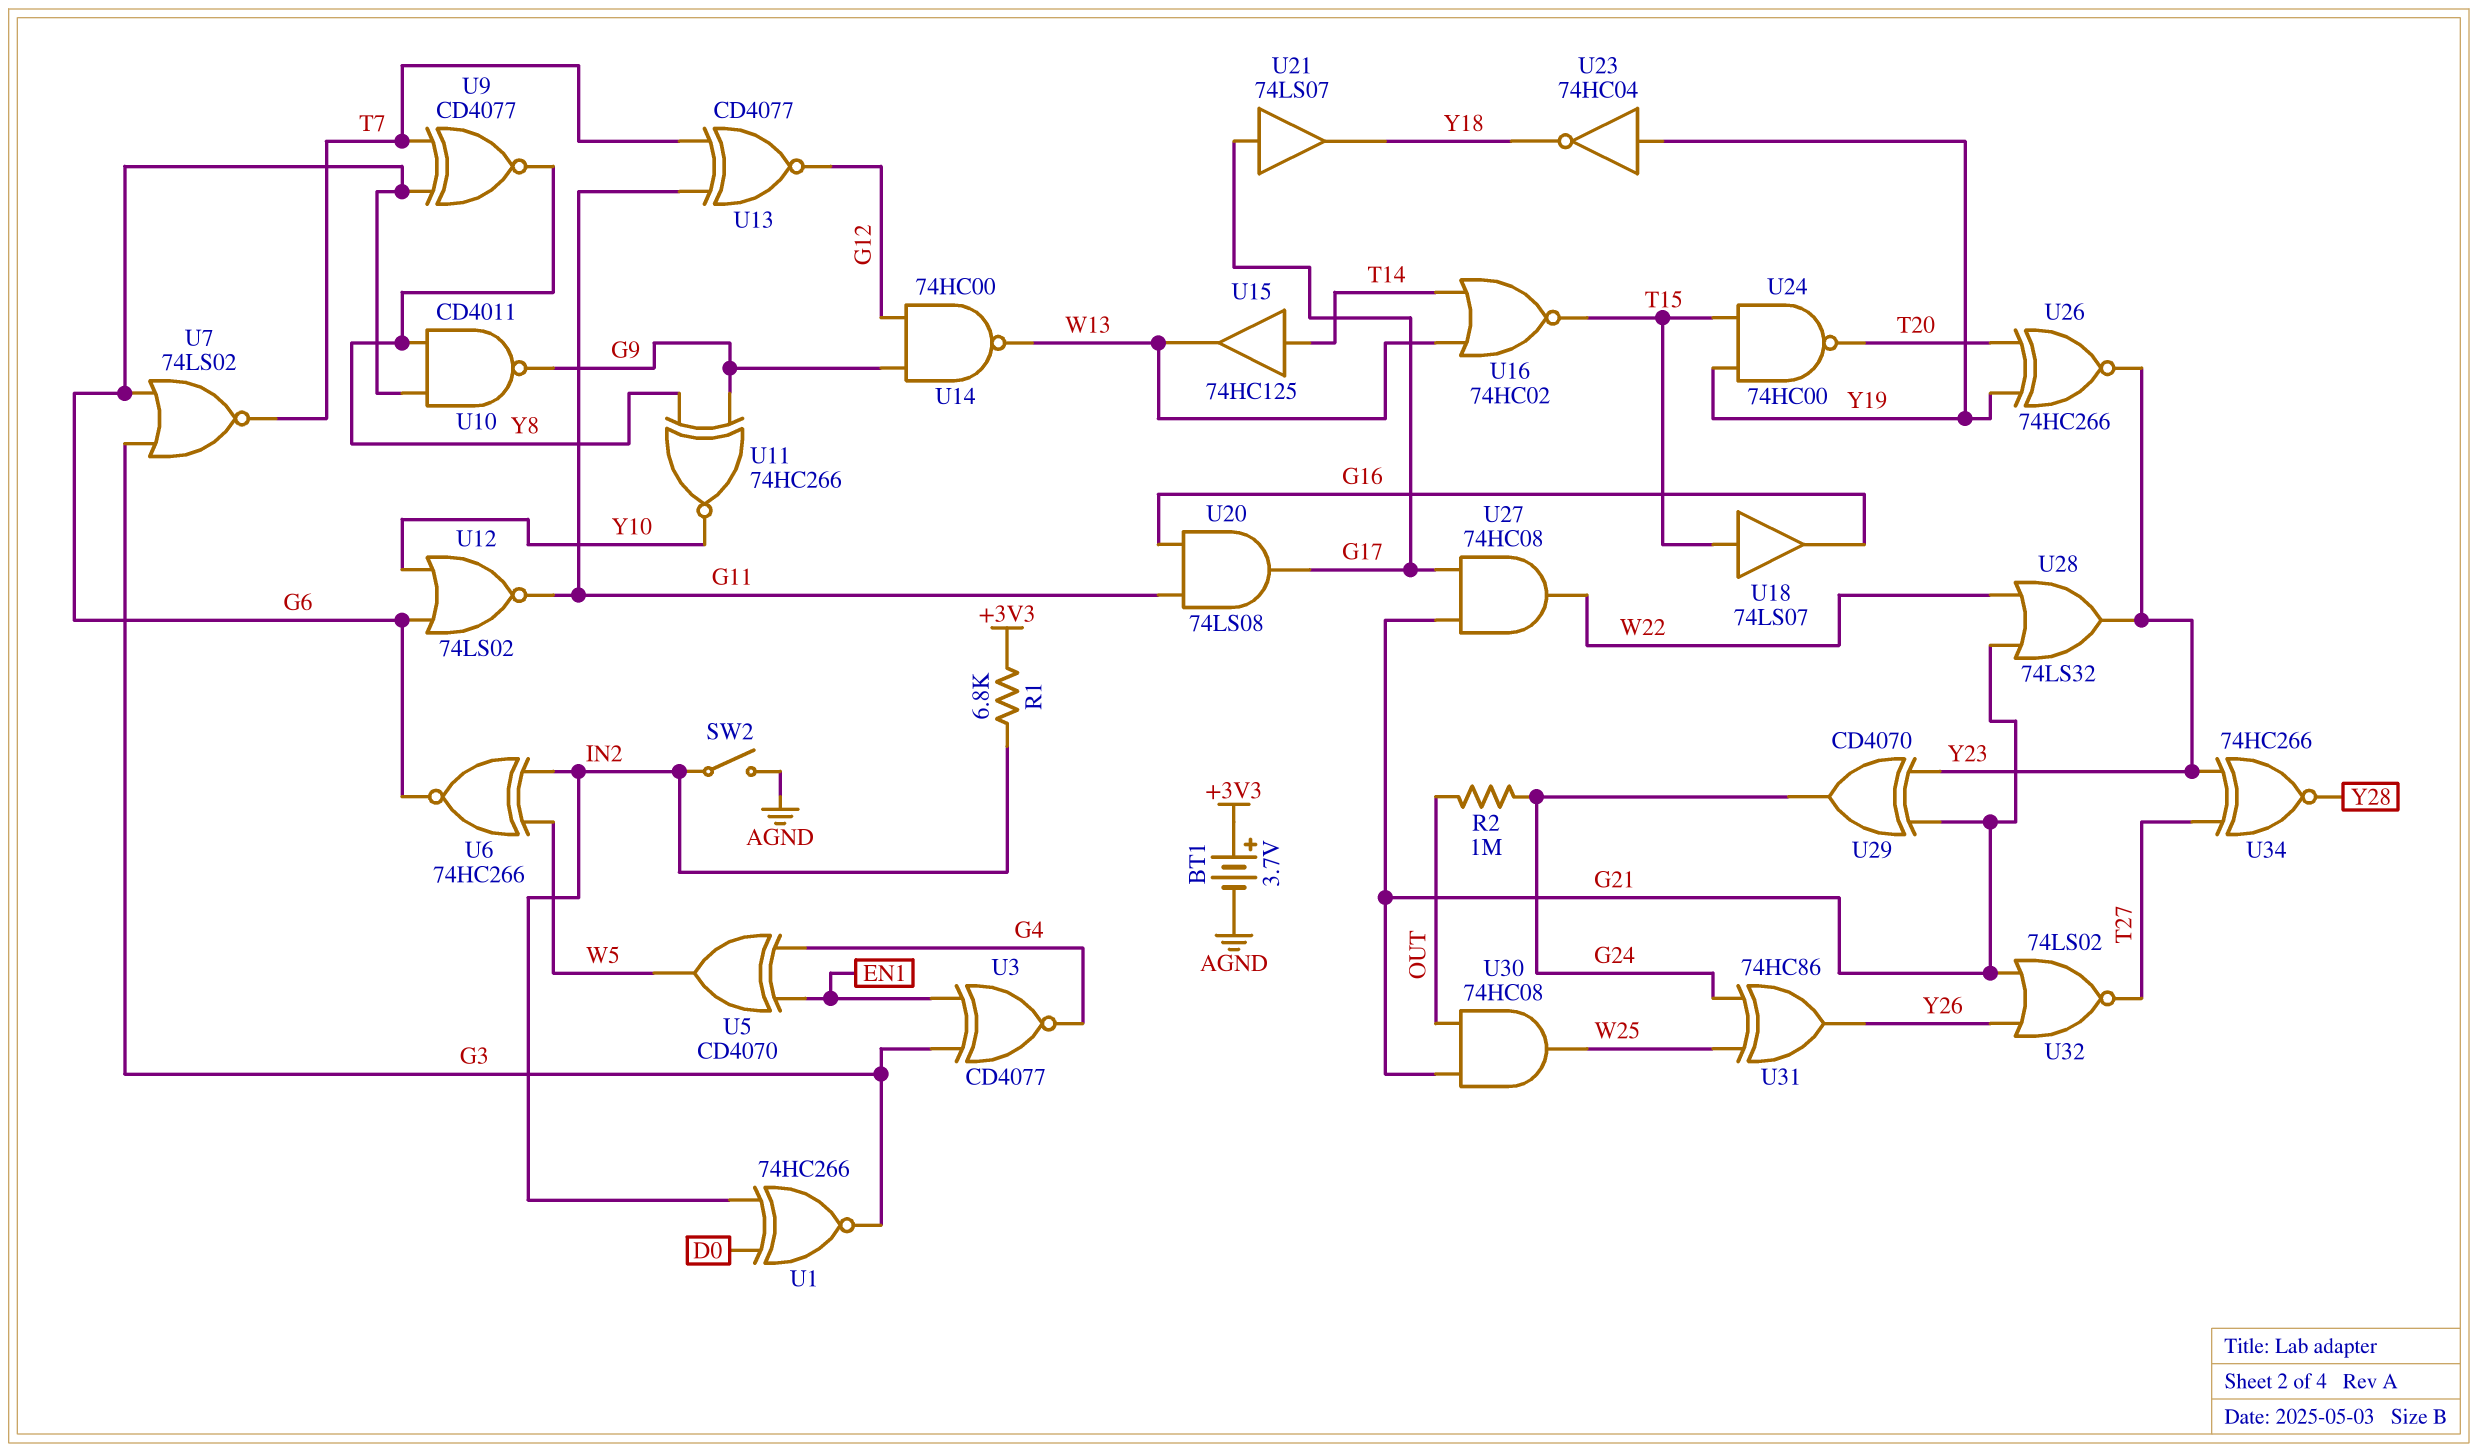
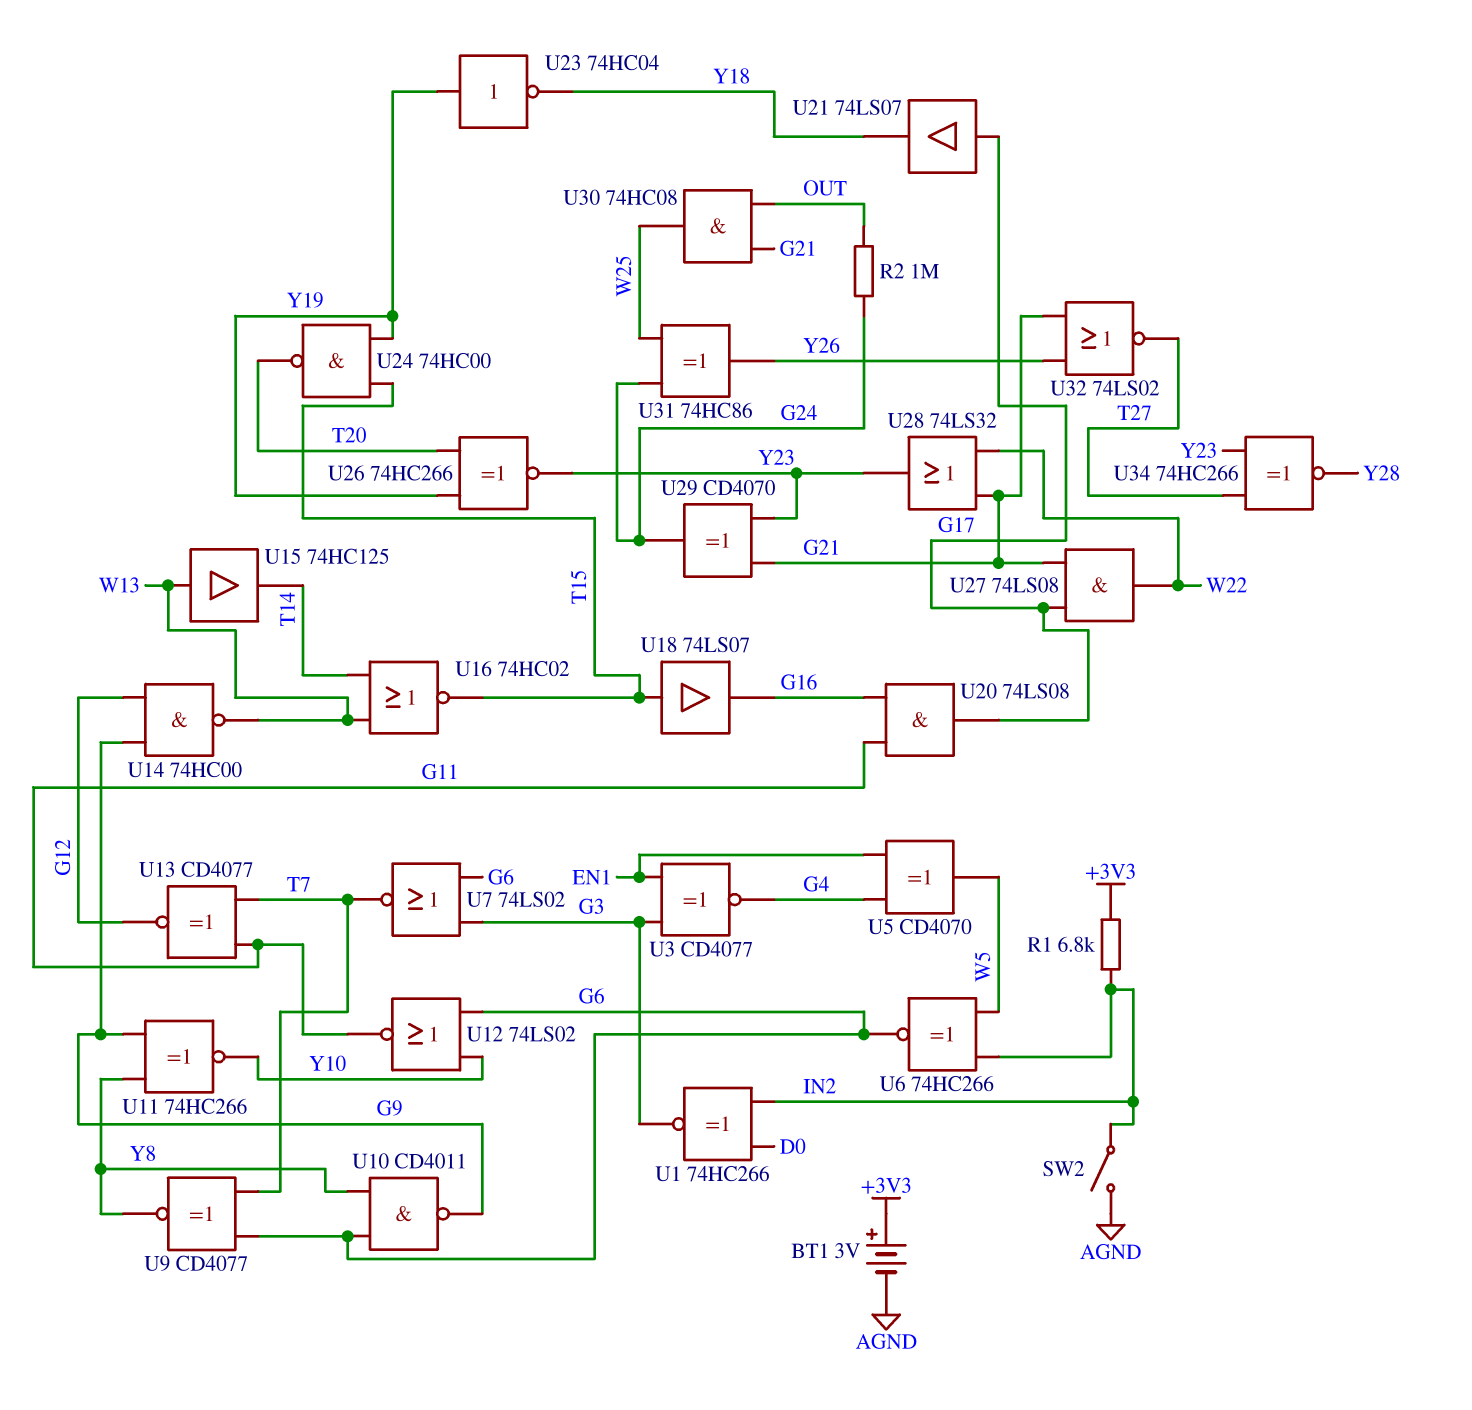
BT1: 3.7V (plus +3V3, minus AGND) -> 3V (plus +3V3, minus AGND)
U15: buffer 74HC125 (in T14, out W13) -> buffer 74HC125 (in W13, out T14)
U27: AND 74HC08 (in G17, in G21, out W22) -> AND 74LS08 (in G17, in G21, out W22)

